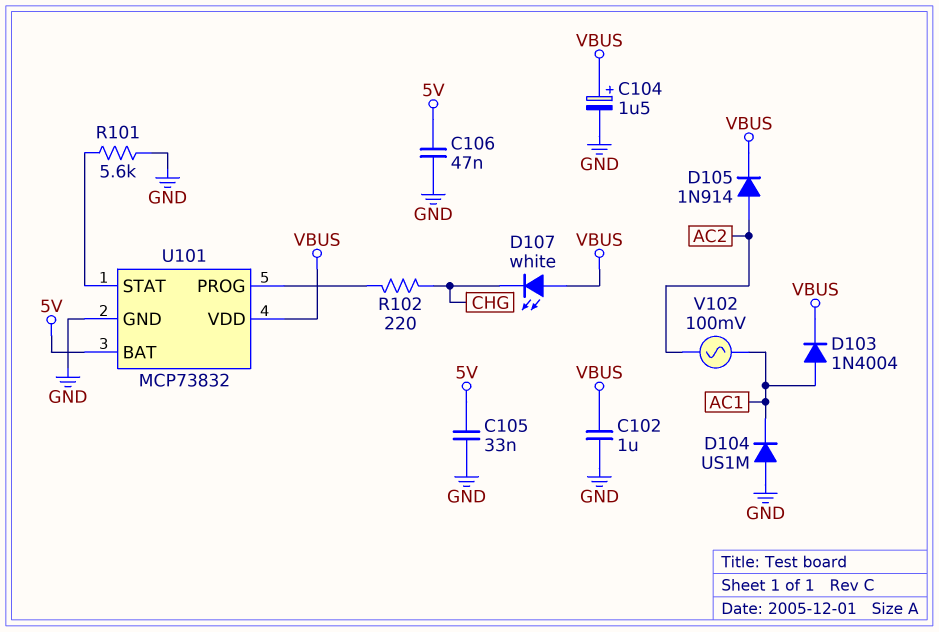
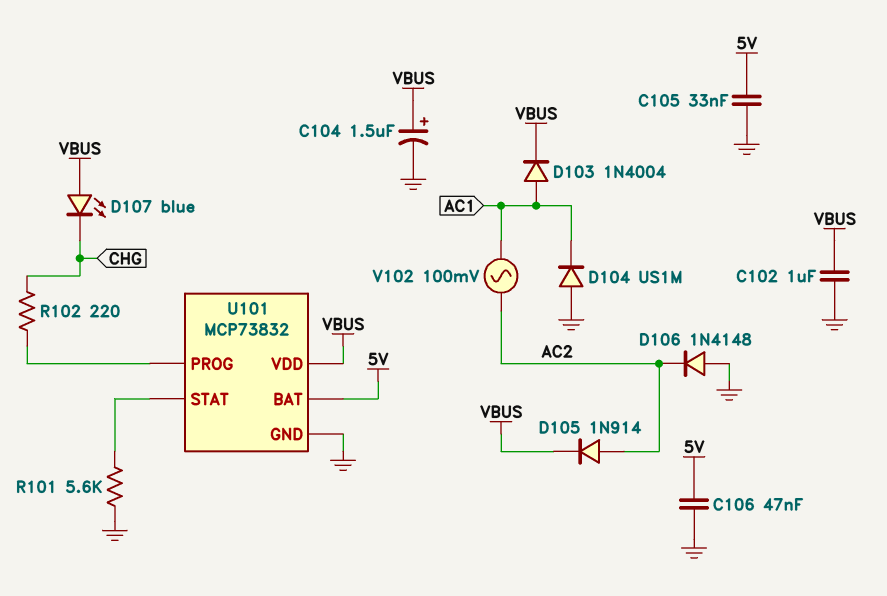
D106: none -> diode 1N4148 (A GND, K AC2)
D107: LED white (A VBUS, K CHG) -> LED blue (A VBUS, K CHG)

